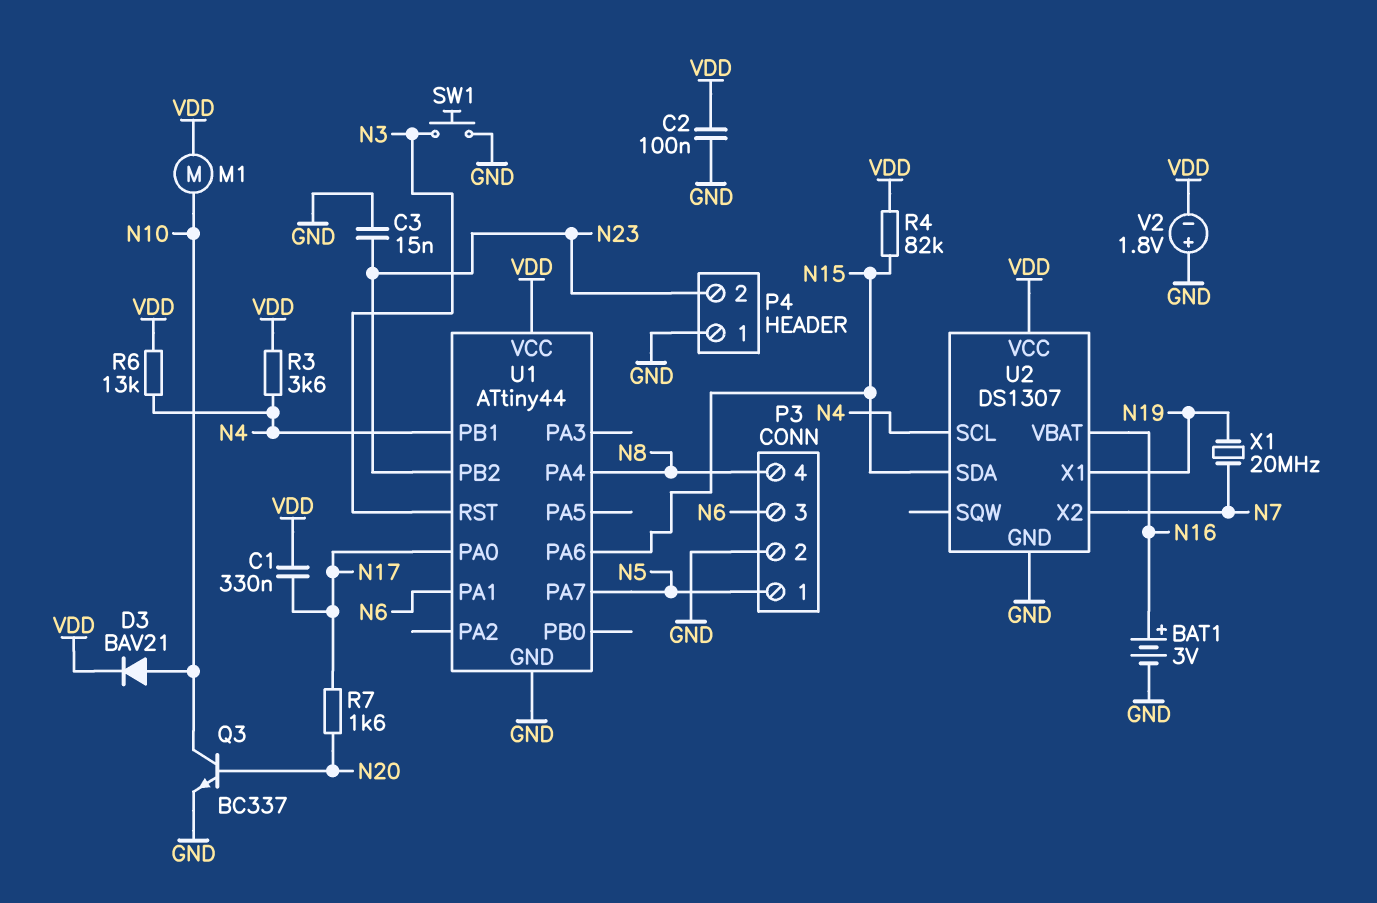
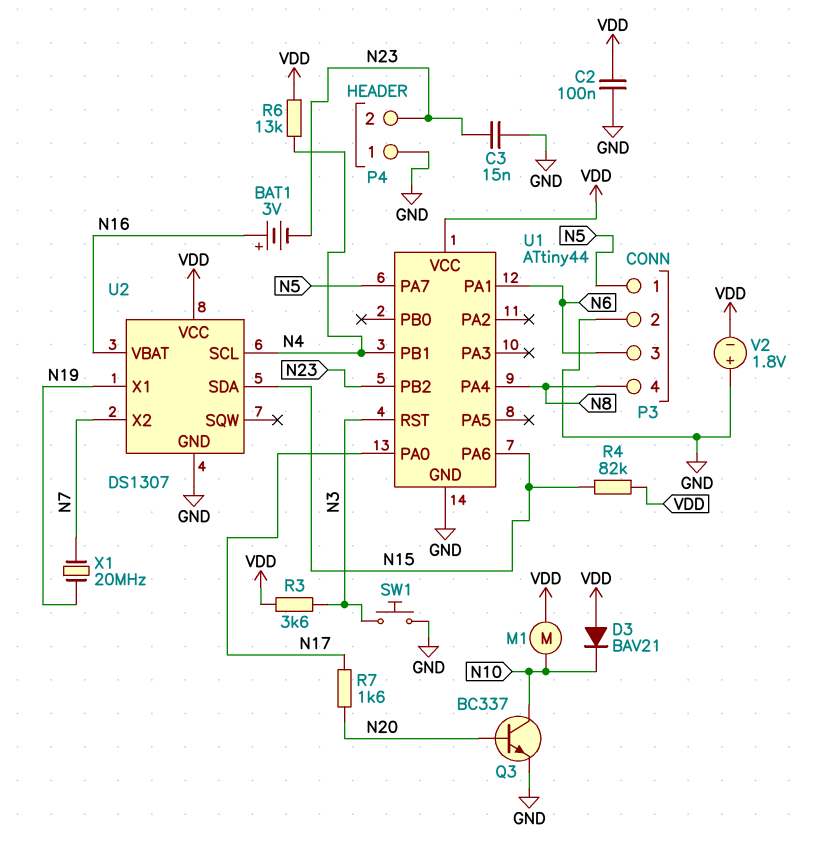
BAT1: 3V (plus N16, minus GND) -> 3V (plus N16, minus N23)
C1: 330nF (N17, VDD) -> none
D3: diode BAV21 (A N10, K VDD) -> diode BAV21 (A VDD, K N10)
R3: 3.6k (N4, VDD) -> 3.6k (N3, VDD)

